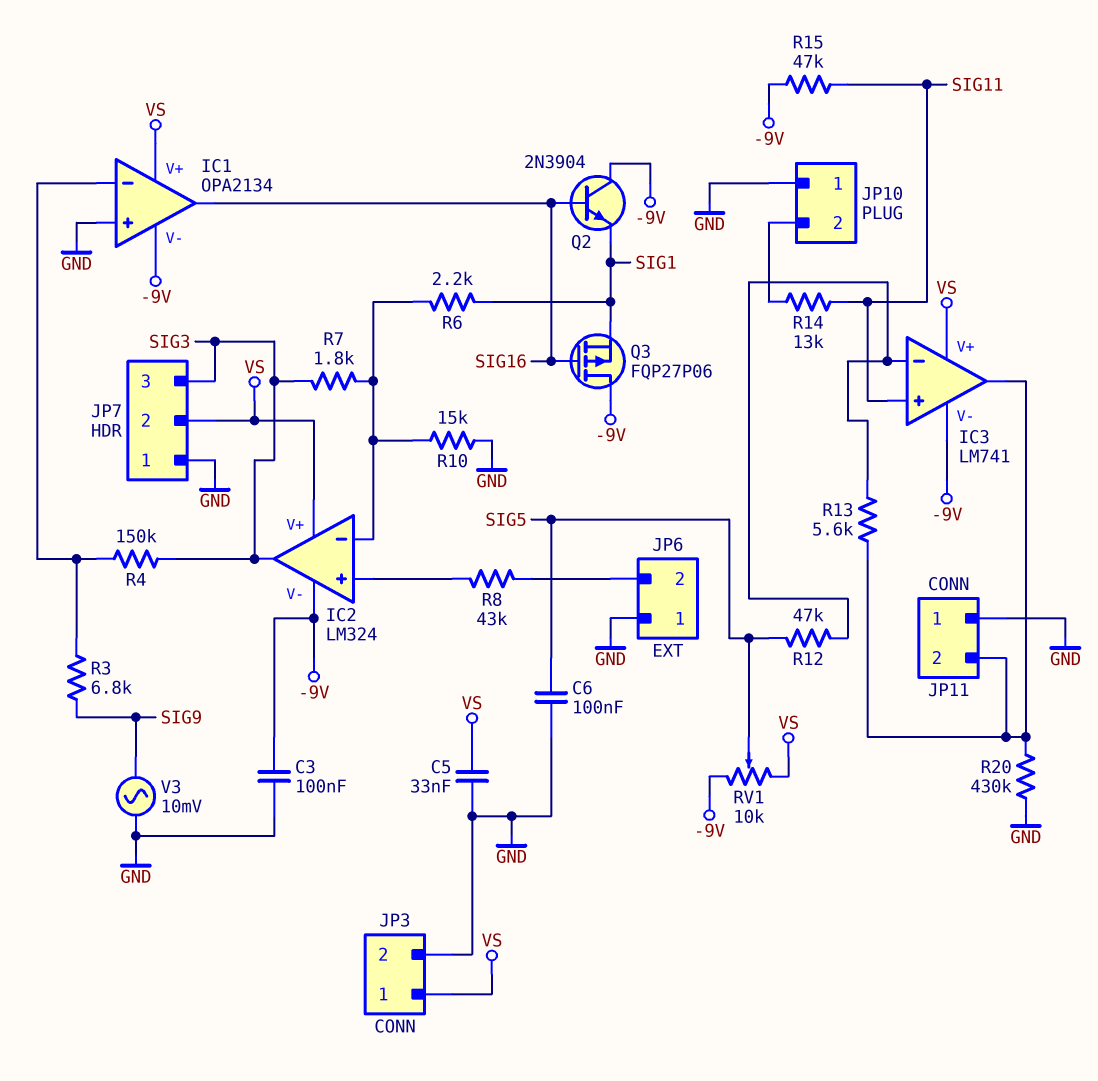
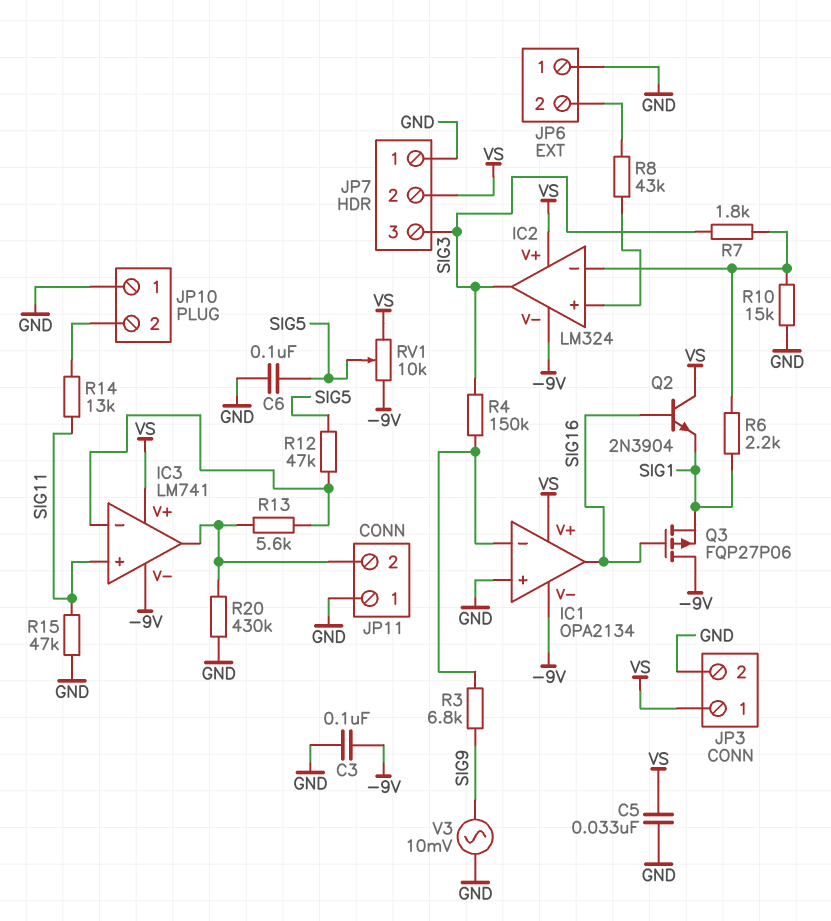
Q2: NPN 2N3904 (B SIG16, C -9V, E SIG1) -> NPN 2N3904 (B SIG16, C VS, E SIG1)
R15: 47k (-9V, SIG11) -> 47k (GND, SIG11)

